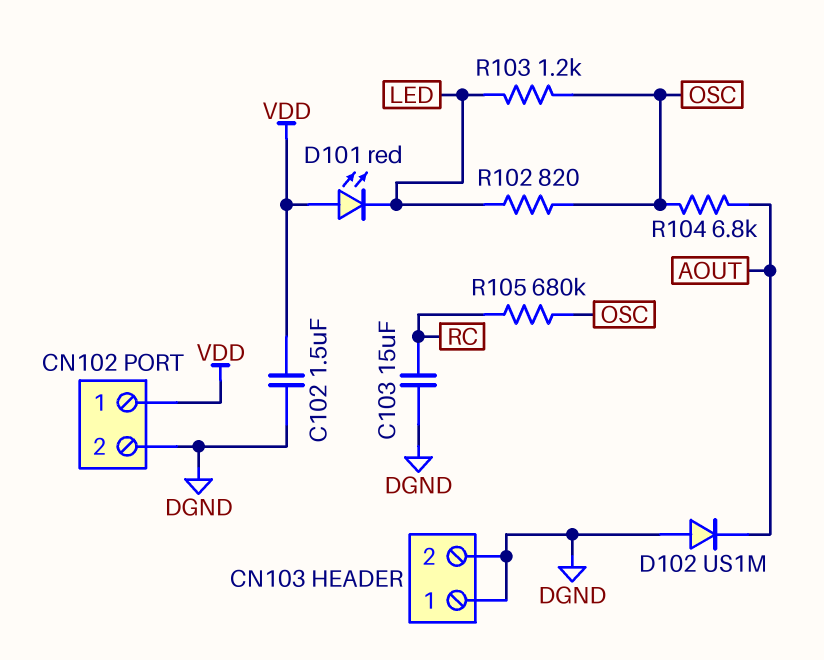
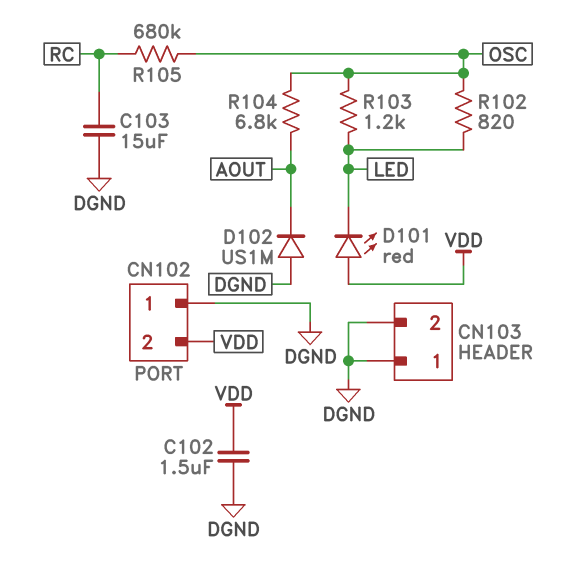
CN102 pin 1: VDD -> DGND
CN102 pin 2: DGND -> VDD

